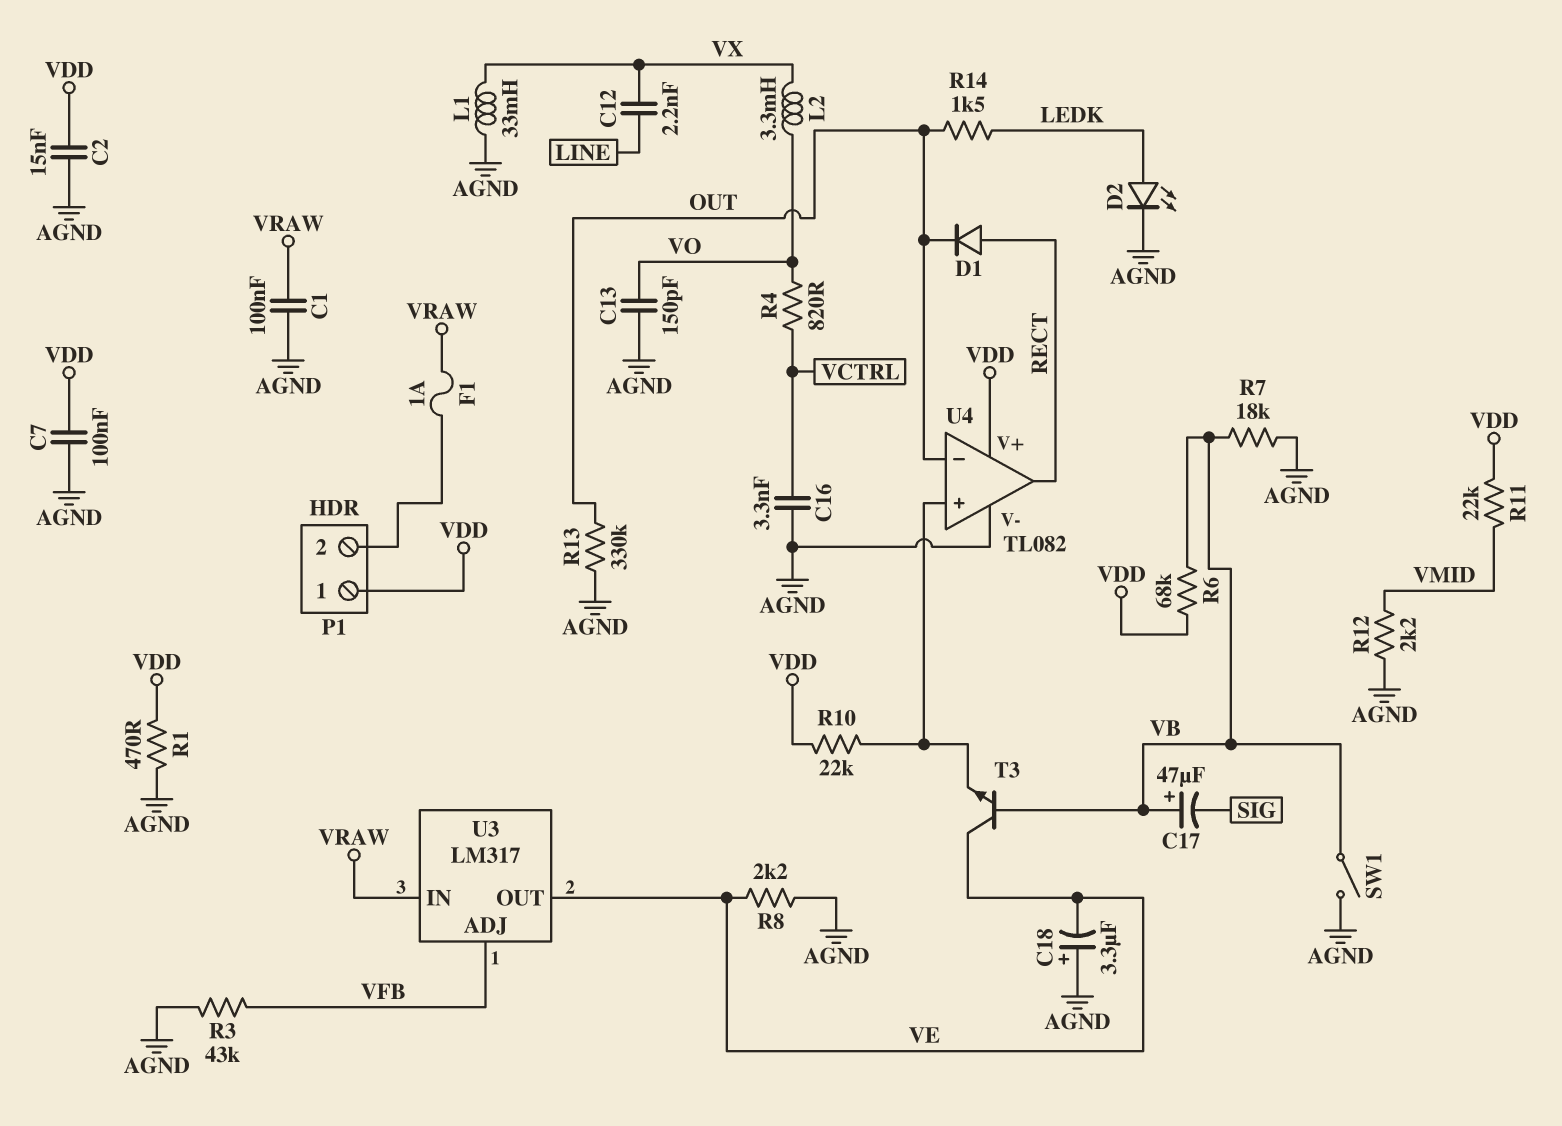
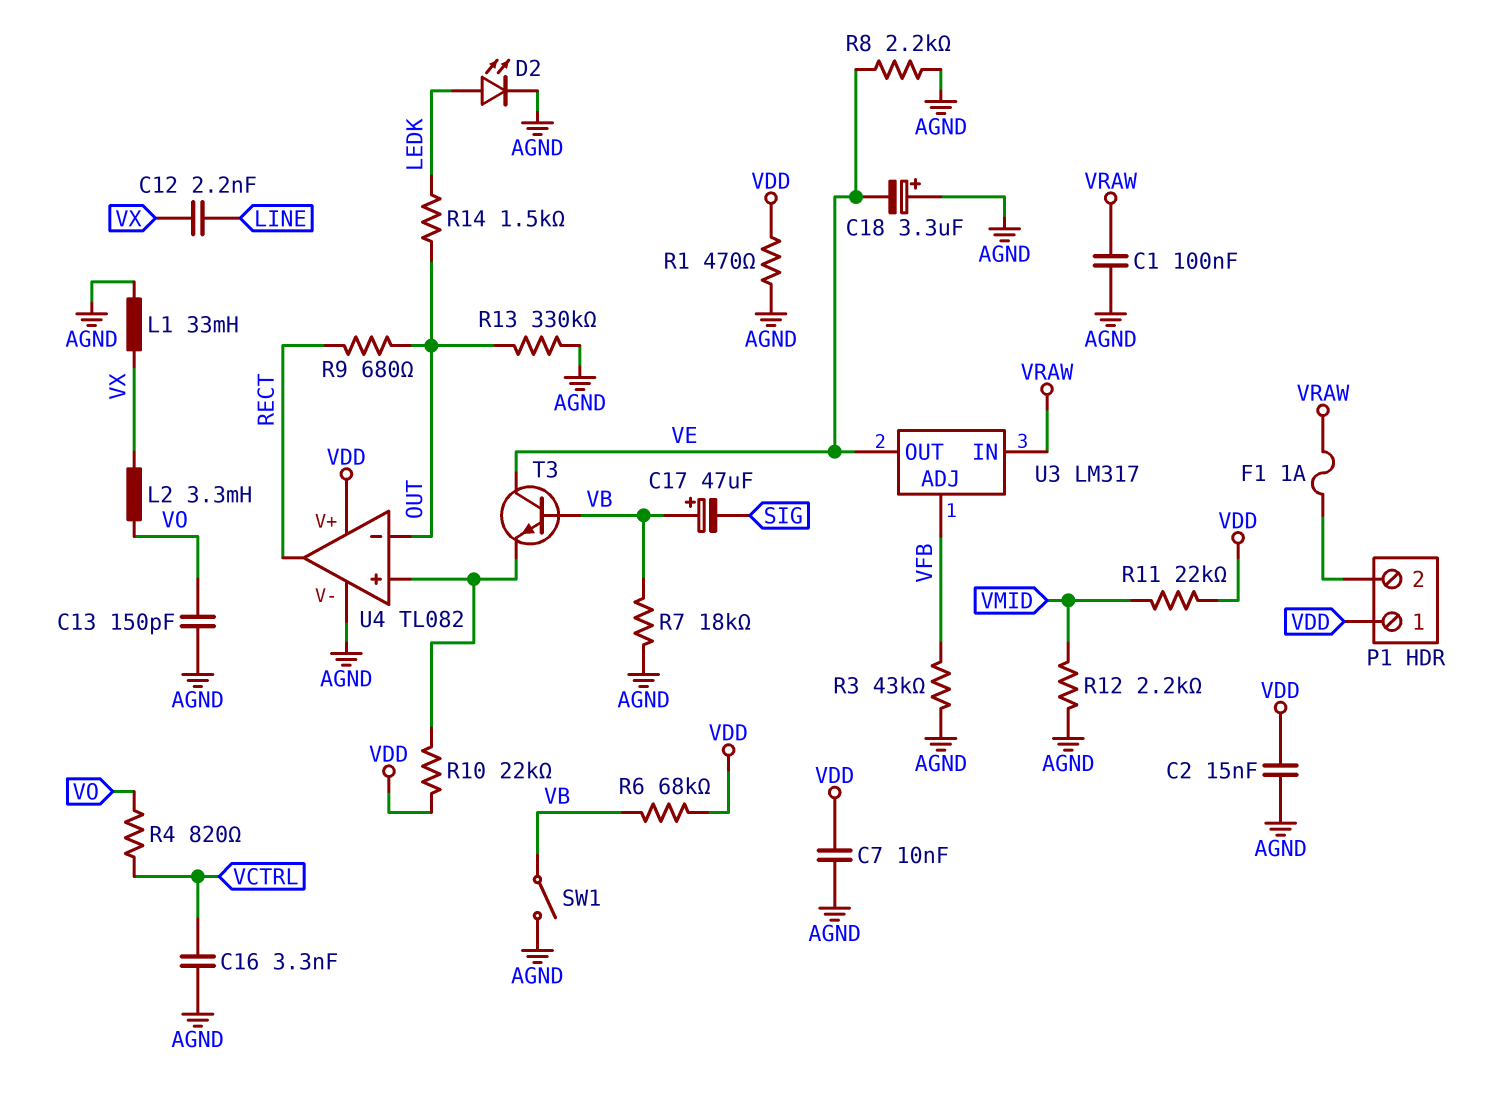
C7: 100nF (AGND, VDD) -> 10nF (AGND, VDD)
D1: diode (A RECT, K OUT) -> none
R9: none -> 680 (OUT, RECT)

